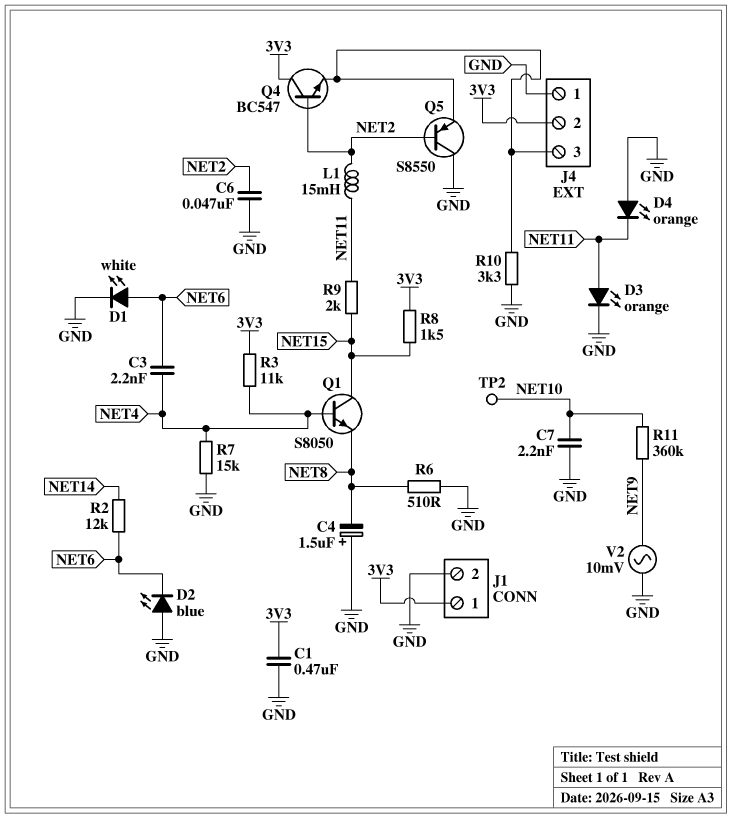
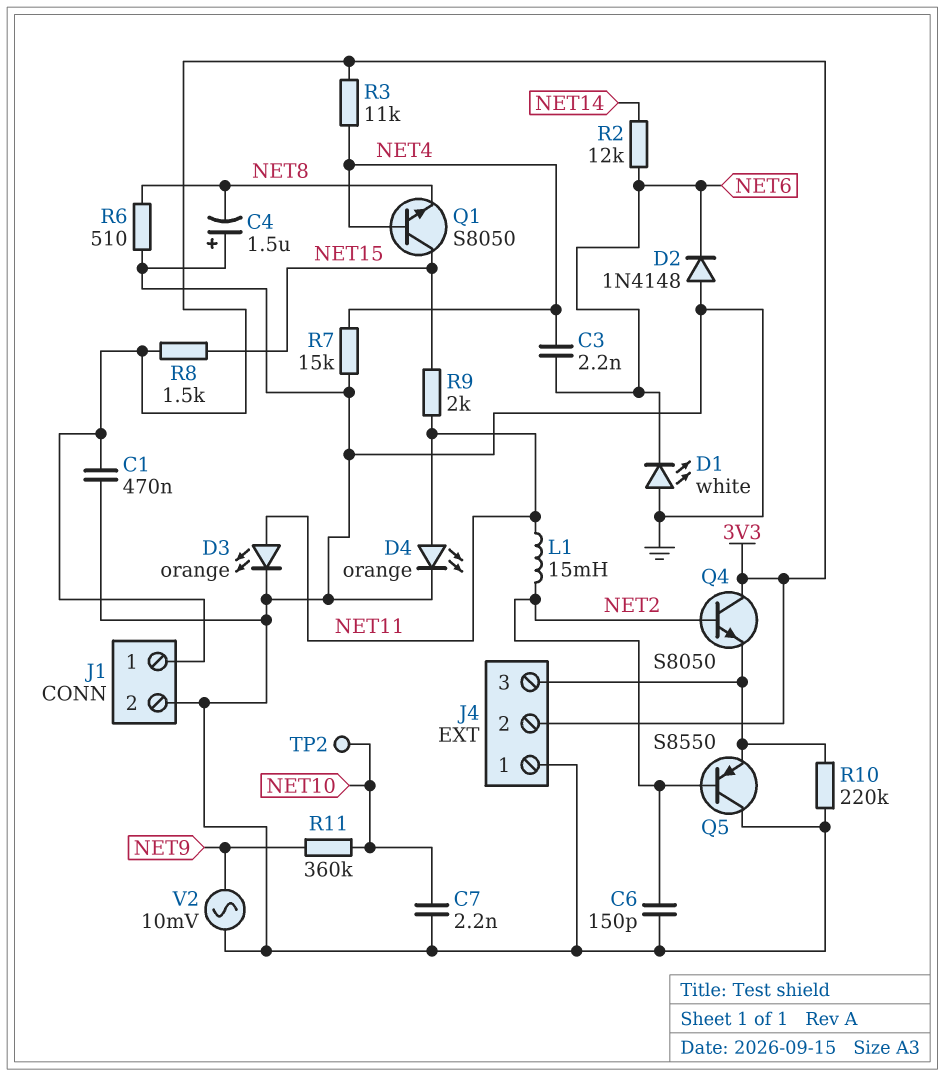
C6: 47nF (GND, NET2) -> 150pF (GND, NET2)
D1: LED white (A NET6, K GND) -> LED white (A GND, K NET6)
D2: LED blue (A GND, K NET6) -> diode 1N4148 (A GND, K NET6)
D4: LED orange (A GND, K NET11) -> LED orange (A NET11, K GND)
Q4: NPN BC547 (B NET2, C 3V3, E J4/3) -> NPN S8050 (B NET2, C 3V3, E J4/3)
R10: 3.3k (GND, J4/3) -> 220k (GND, J4/3)

